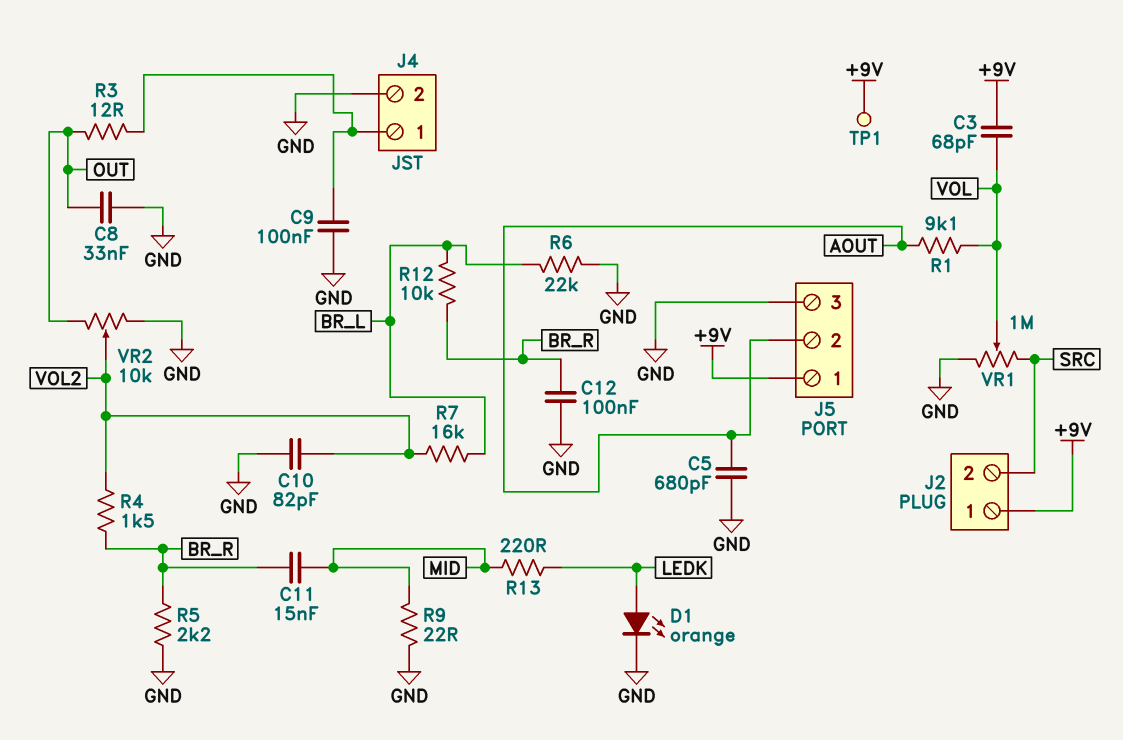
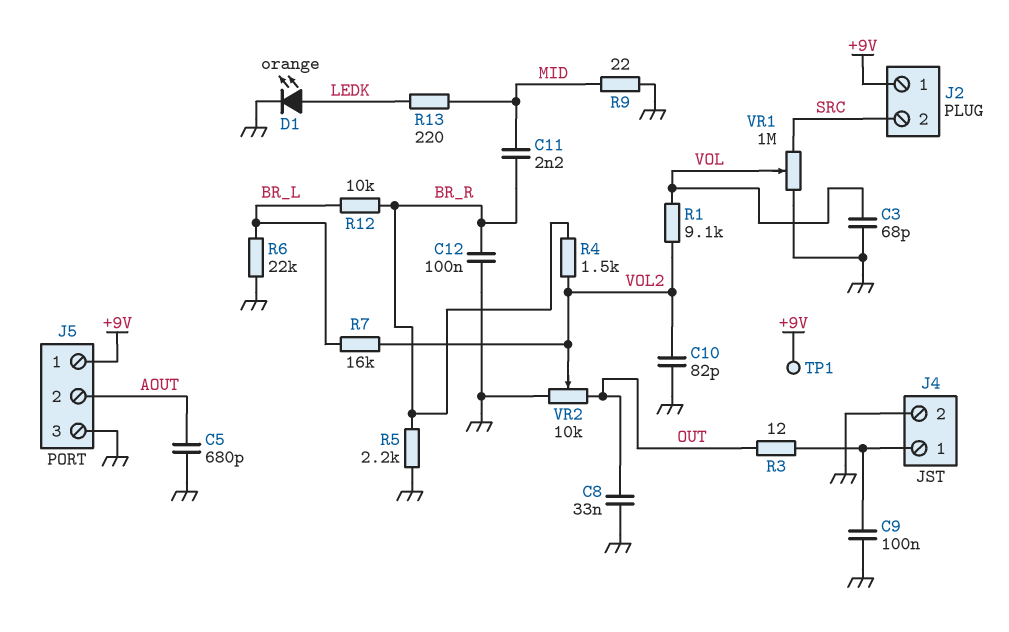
C3: 68pF (+9V, VOL) -> 68pF (GND, VOL)
C11: 15nF (BR_R, MID) -> 2.2nF (BR_R, MID)
R1: 9.1k (AOUT, VOL) -> 9.1k (VOL, VOL2)

